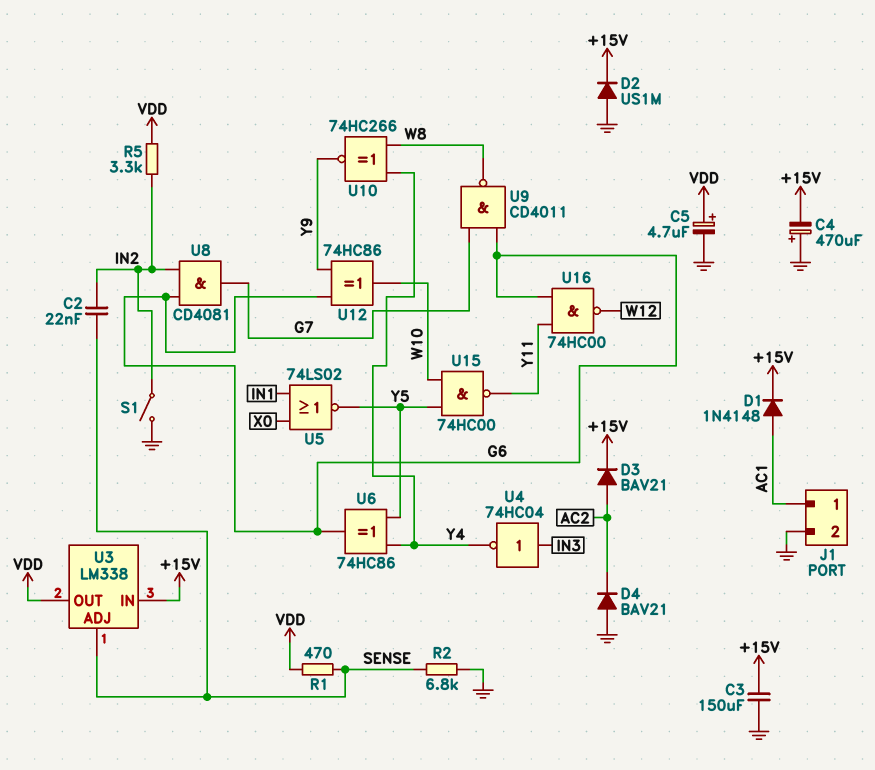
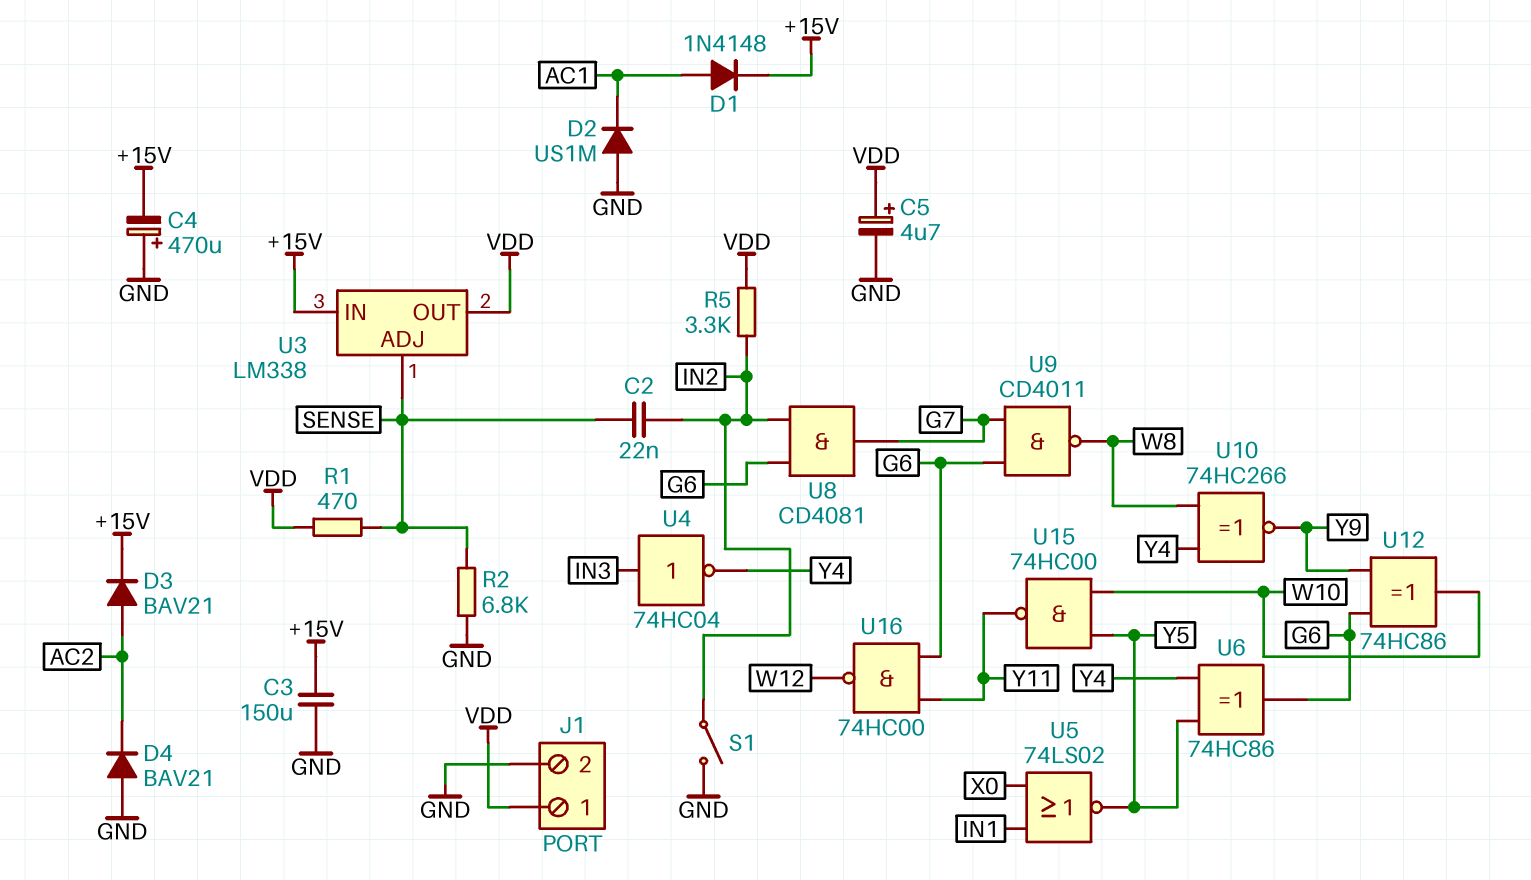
D2: diode US1M (A GND, K +15V) -> diode US1M (A GND, K AC1)
J1 pin 1: AC1 -> VDD

